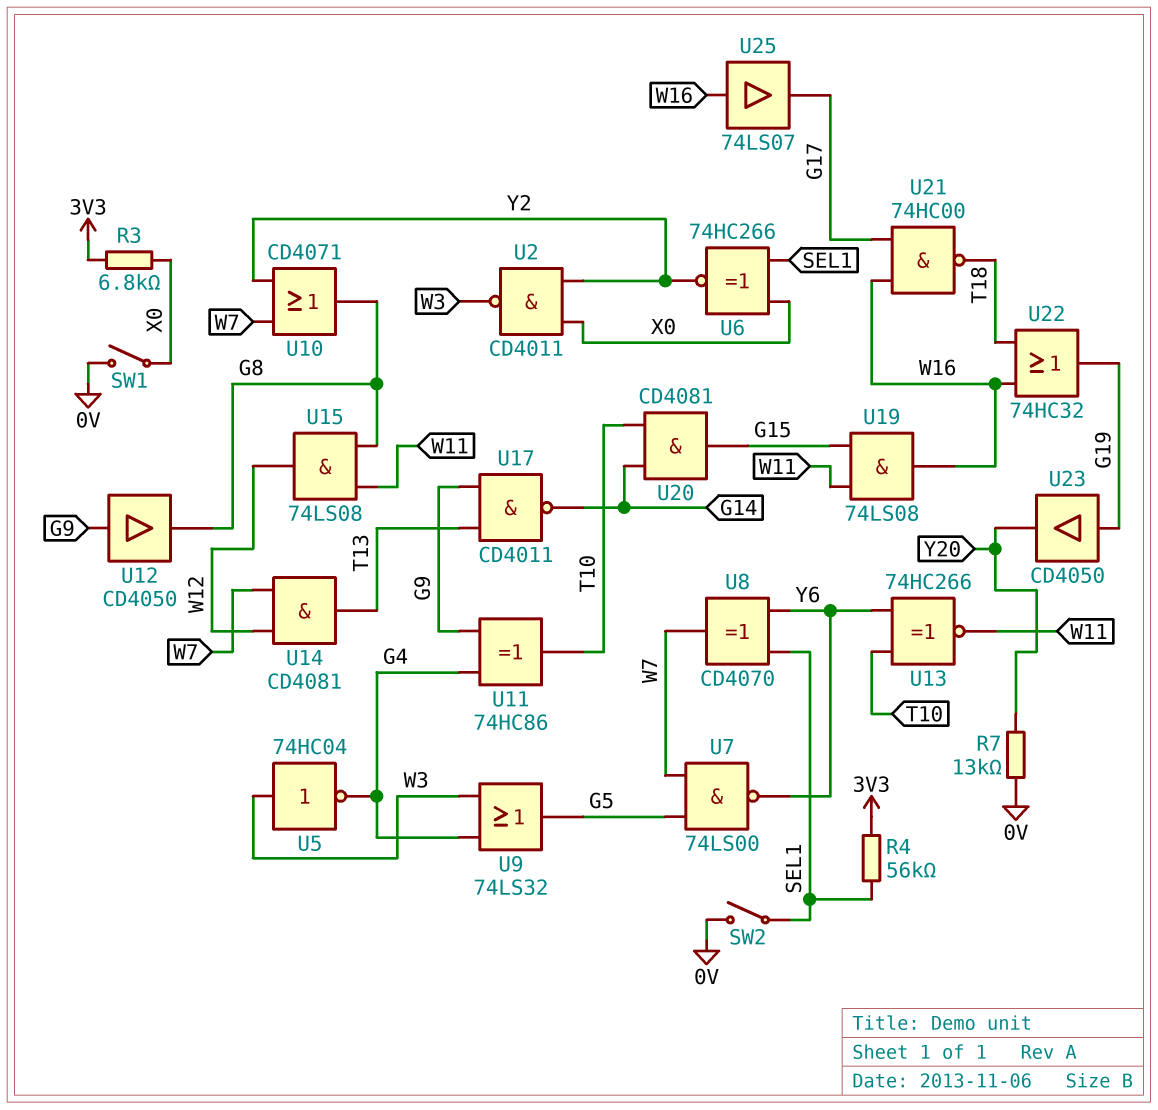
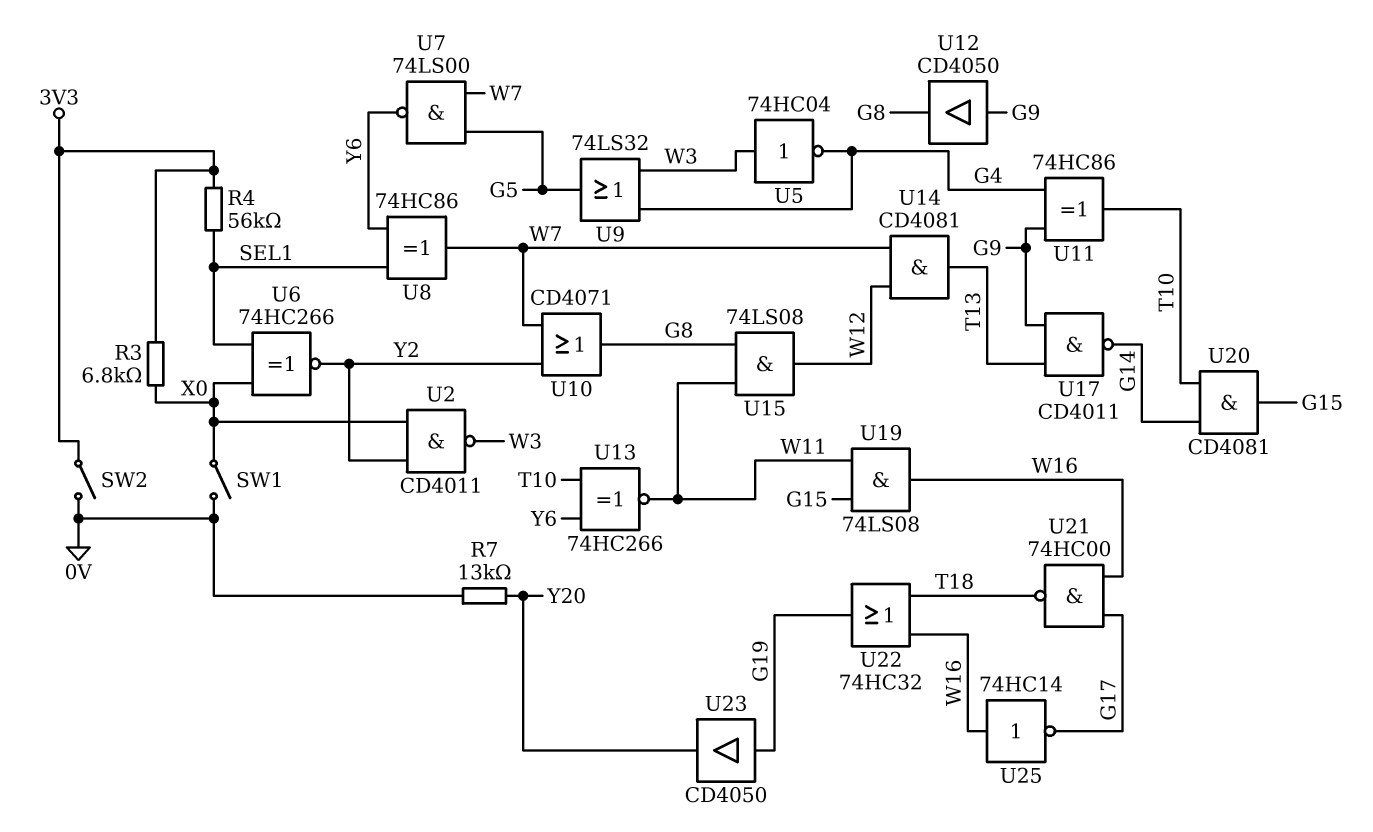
SW2: switch (0V, SEL1) -> switch (0V, 3V3)
U8: XOR CD4070 (in SEL1, in Y6, out W7) -> XOR 74HC86 (in SEL1, in Y6, out W7)
U25: buffer 74LS07 (in W16, out G17) -> NOT 74HC14 (in W16, out G17)

